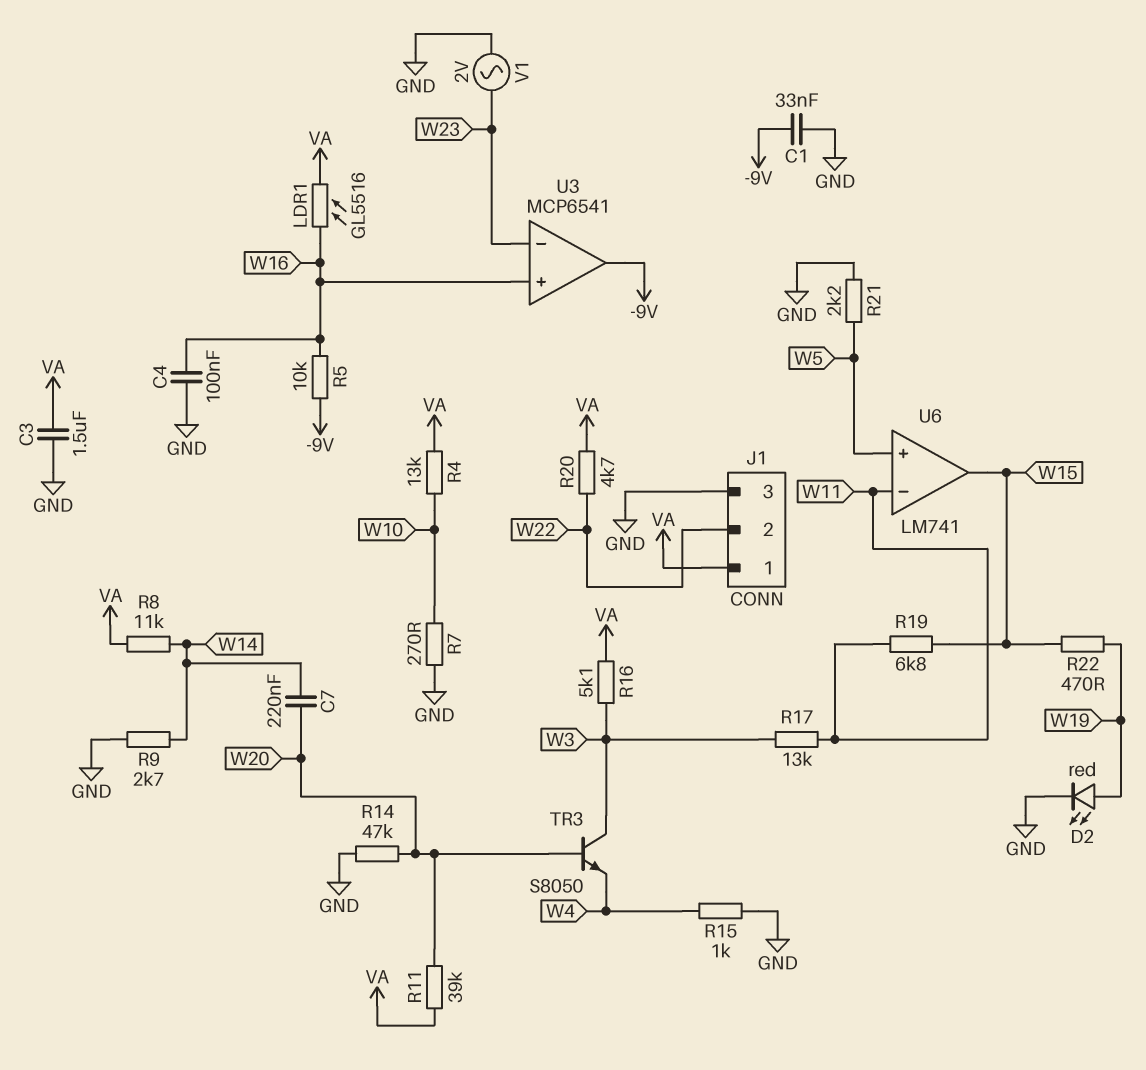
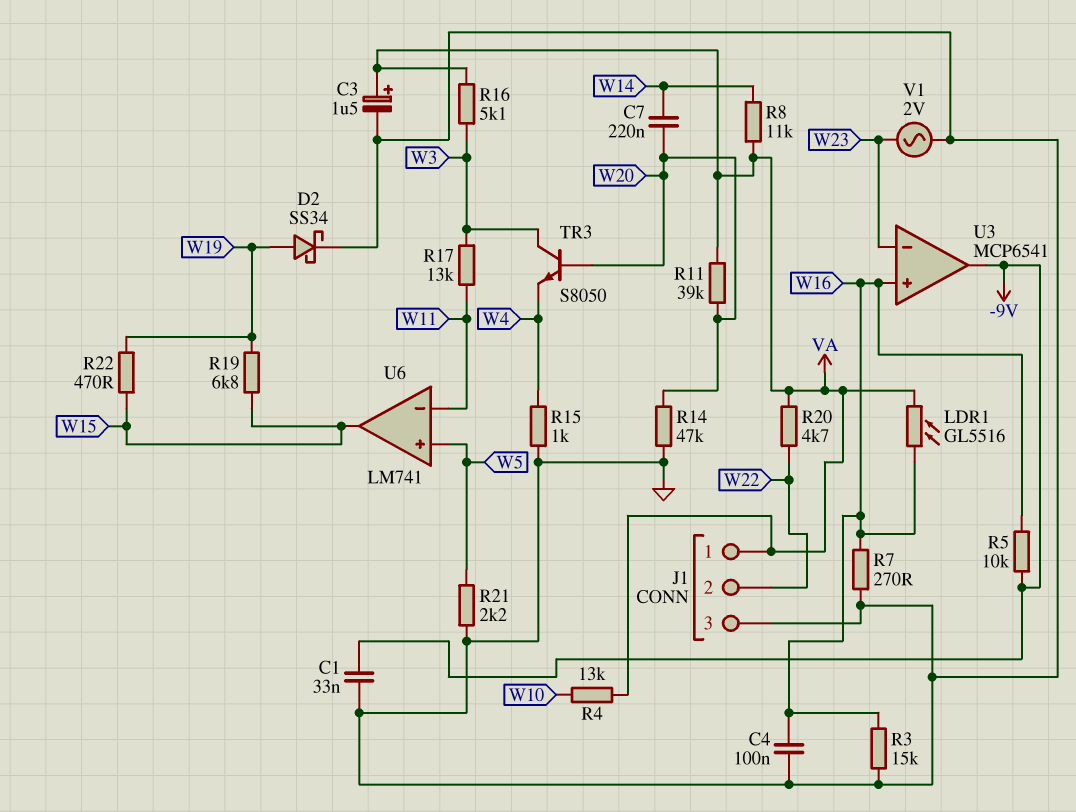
C3: 1.5uF (GND, VA) -> 1.5uF (plus VA, minus GND)
D2: LED red (A W19, K GND) -> schottky SS34 (A W19, K GND)
R3: none -> 15k (GND, W16)
R7: 270 (GND, W10) -> 270 (GND, W16)
R9: 2.7k (GND, W14) -> none
R19: 6.8k (W11, W15) -> 6.8k (W15, W19)

